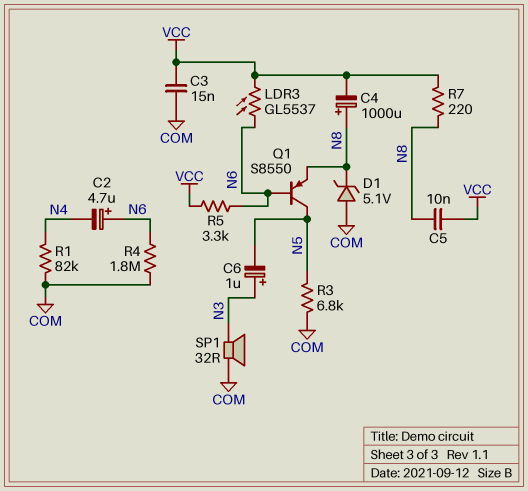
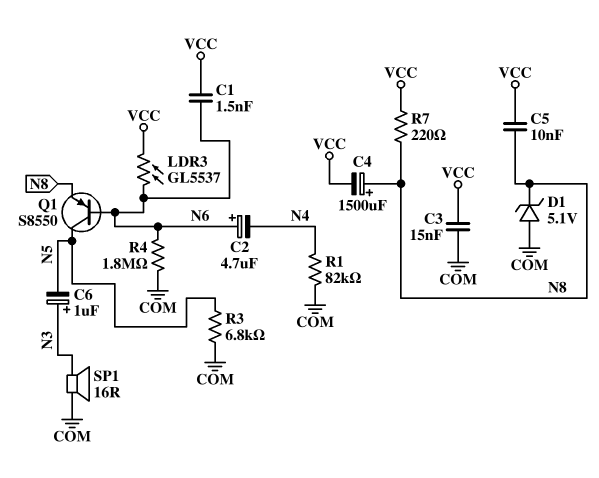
C1: none -> 1.5nF (N6, VCC)
C4: 1000uF (plus N8, minus VCC) -> 1500uF (plus N8, minus VCC)
R5: 3.3k (N6, VCC) -> none
SP1: speaker 32R (COM, N3) -> speaker 16R (COM, N3)

